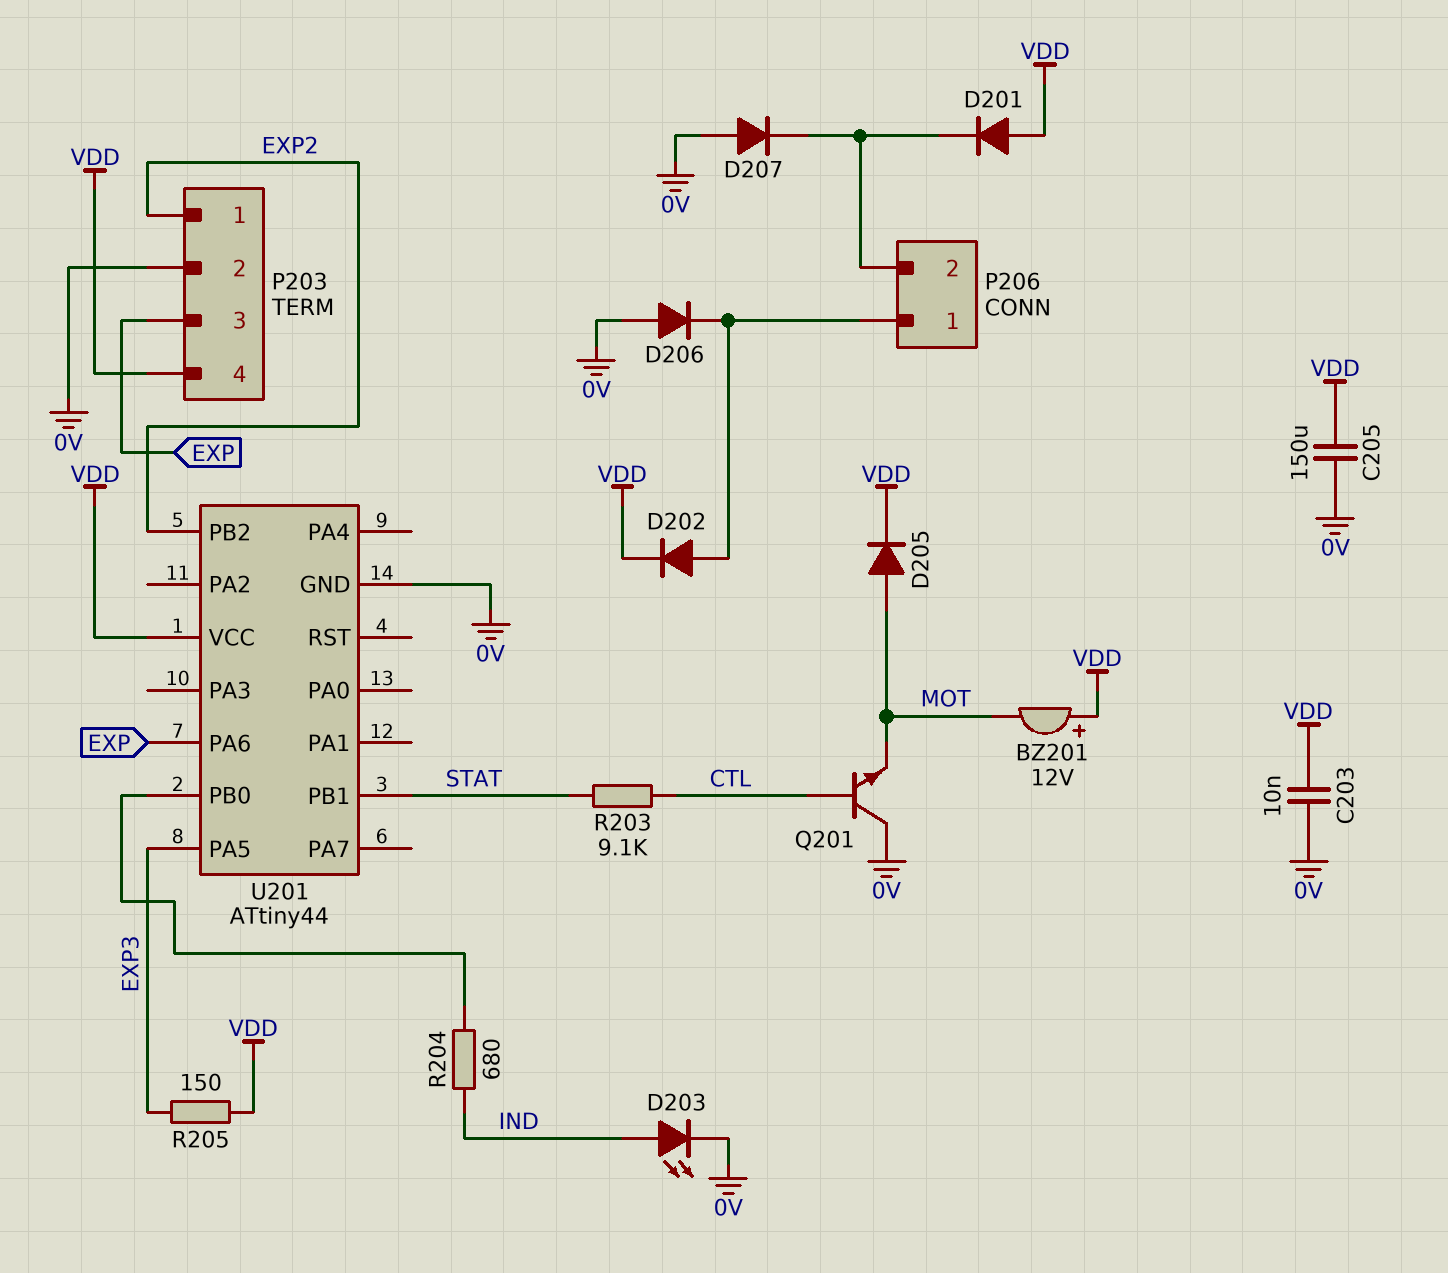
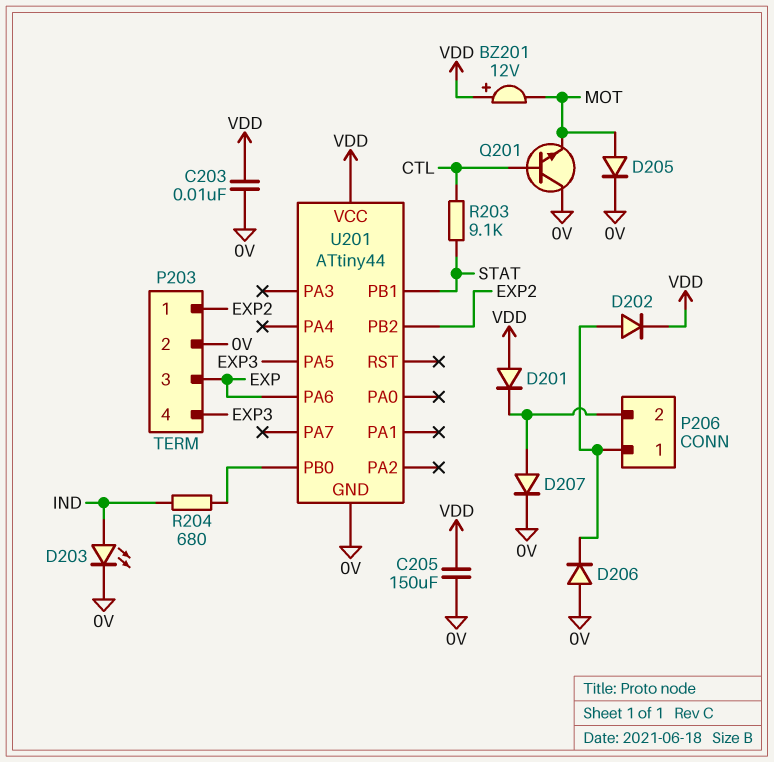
D205: diode (A MOT, K VDD) -> diode (A MOT, K 0V)
D207: diode (A 0V, K P206/2) -> diode (A P206/2, K 0V)
P203 pin 4: VDD -> EXP3
R205: 150 (EXP3, VDD) -> none

